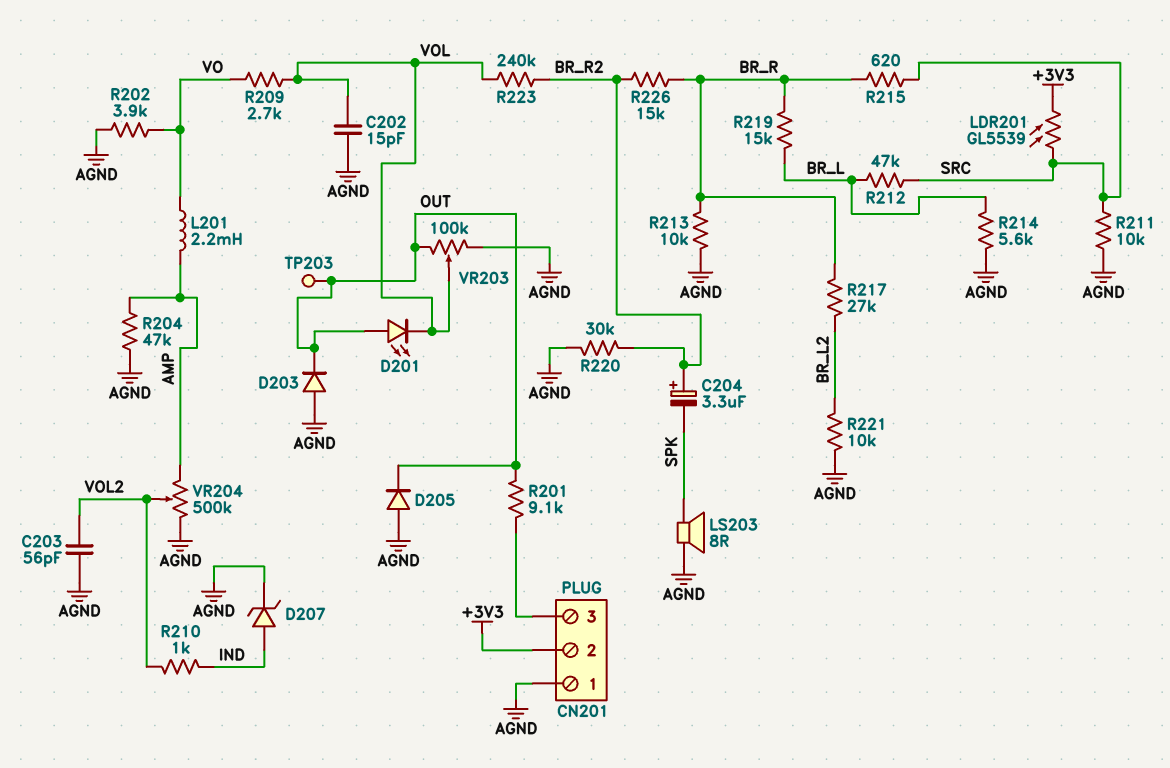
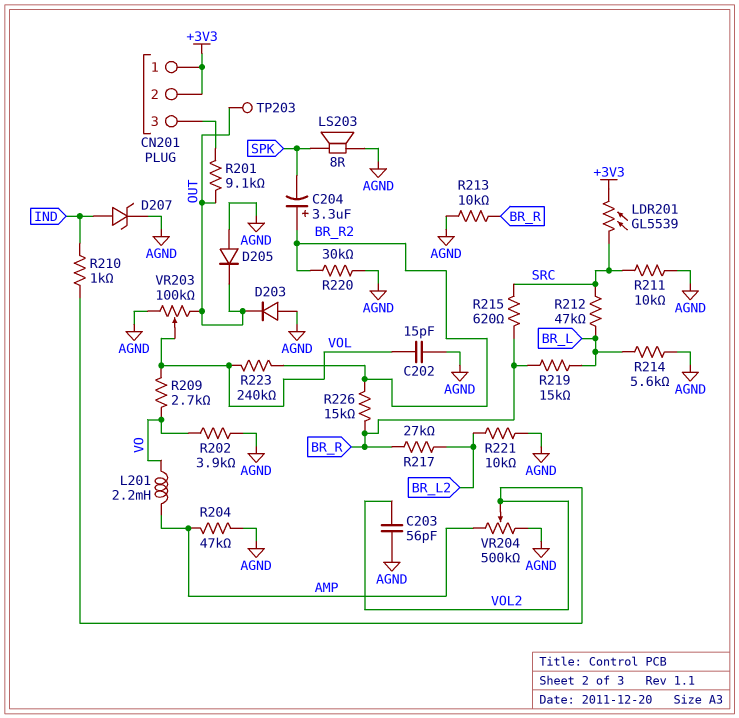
CN201 pin 1: AGND -> +3V3
D201: LED (A OUT, K VOL) -> none

